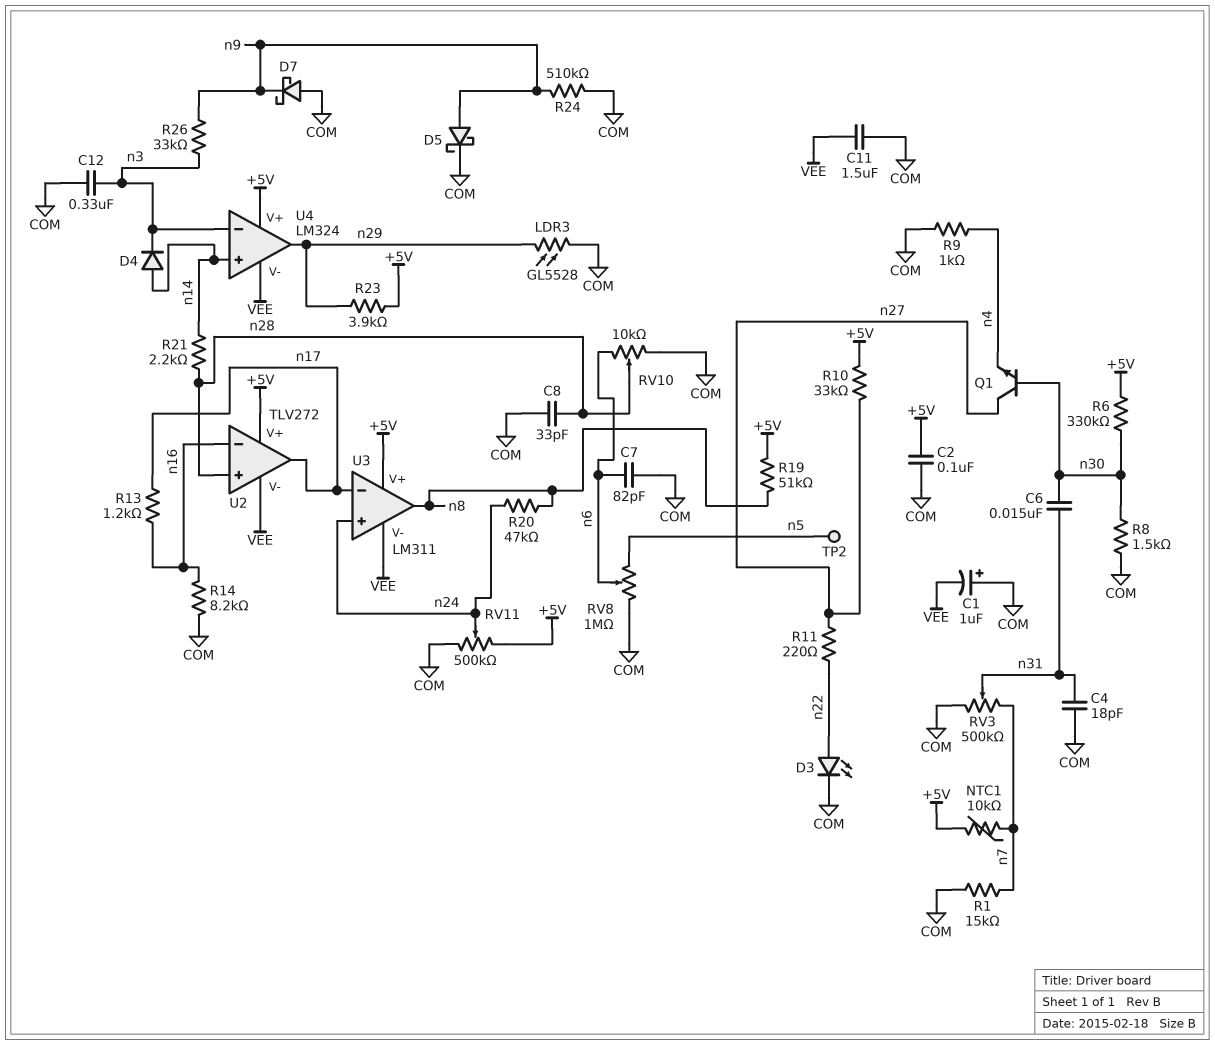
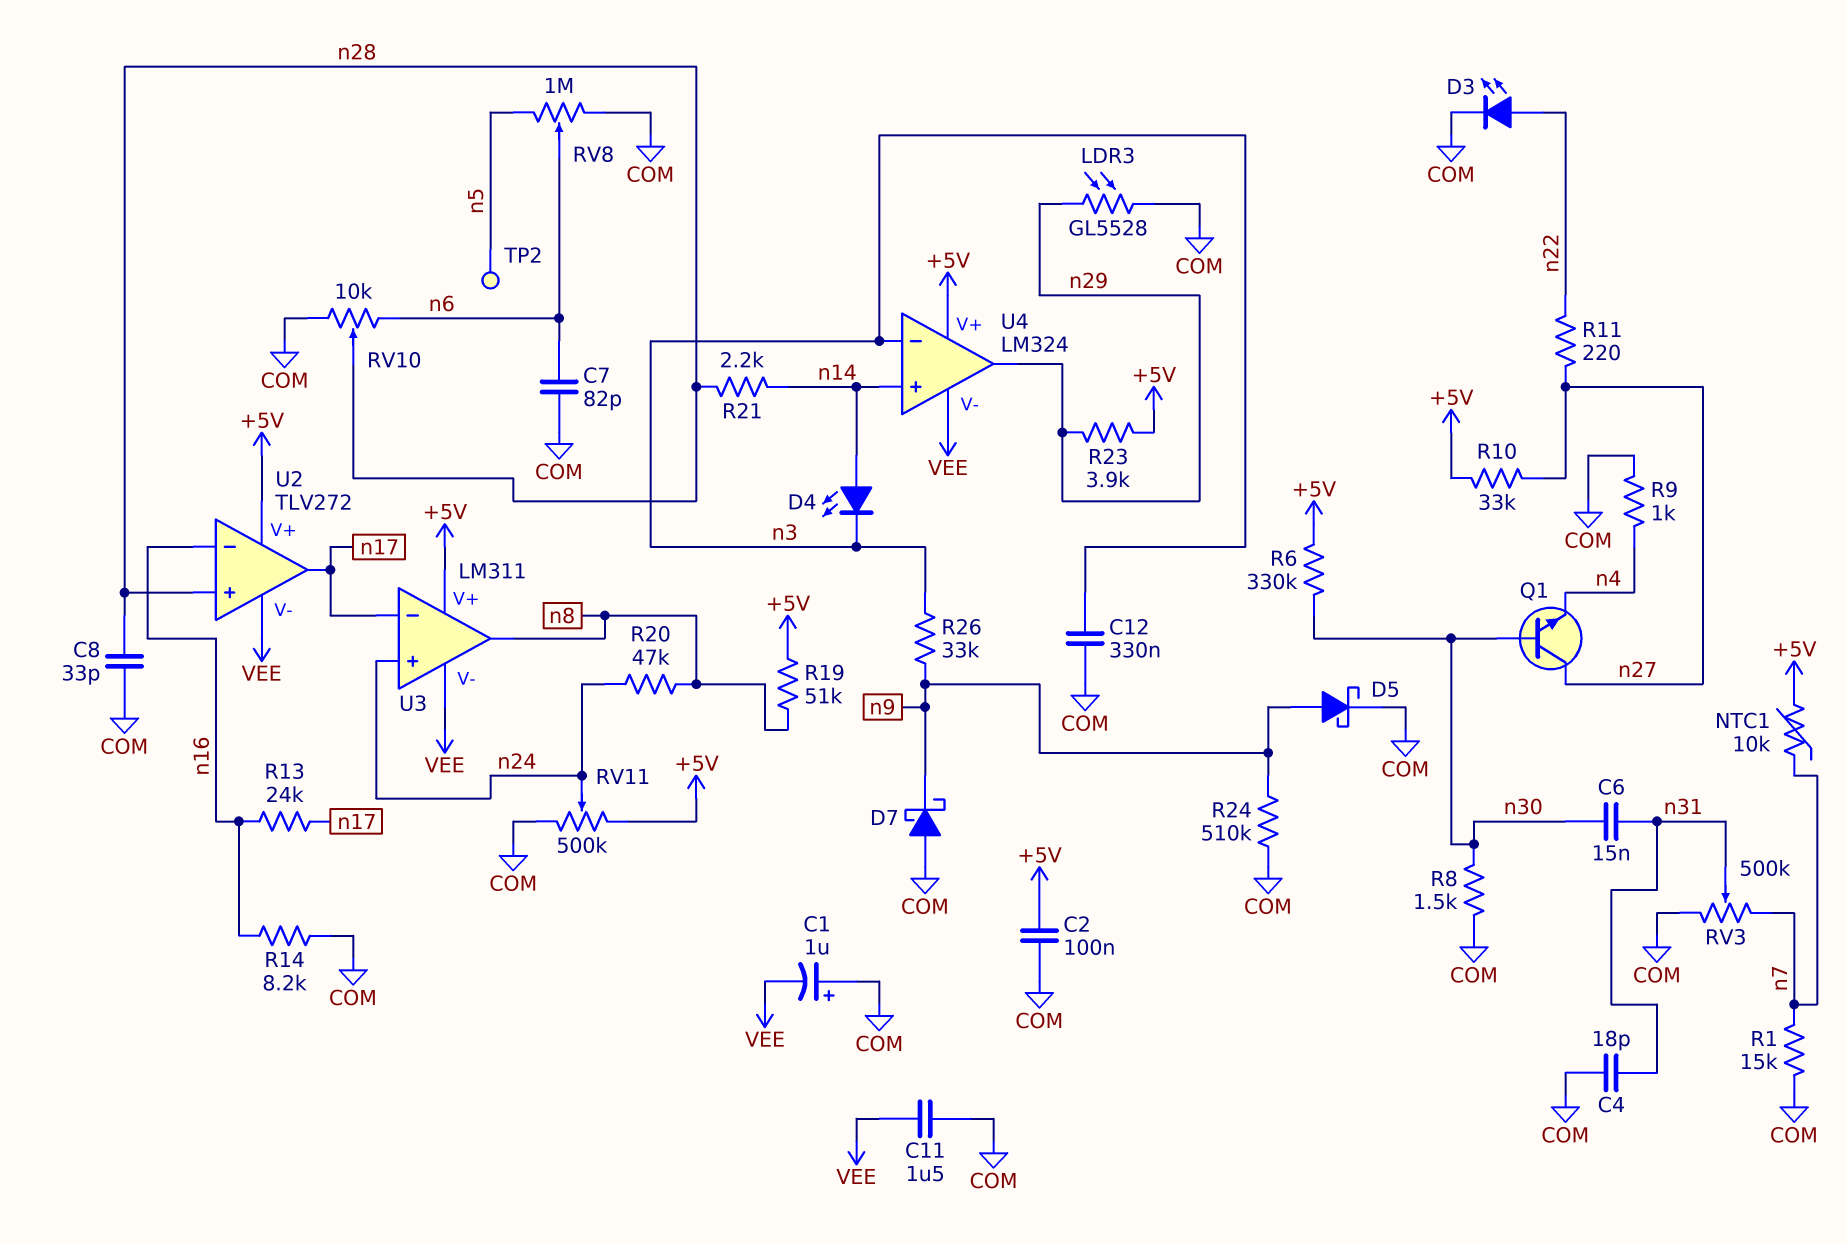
D4: diode (A n14, K n3) -> LED (A n14, K n3)
R13: 1.2k (n16, n17) -> 24k (n16, n17)

